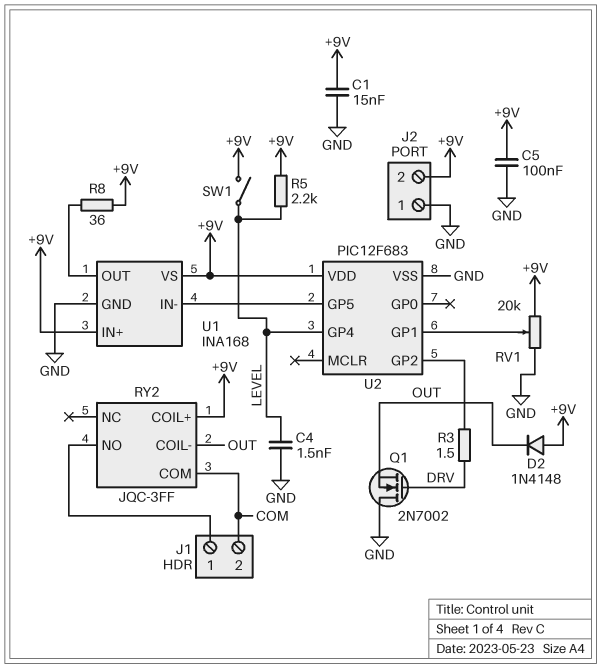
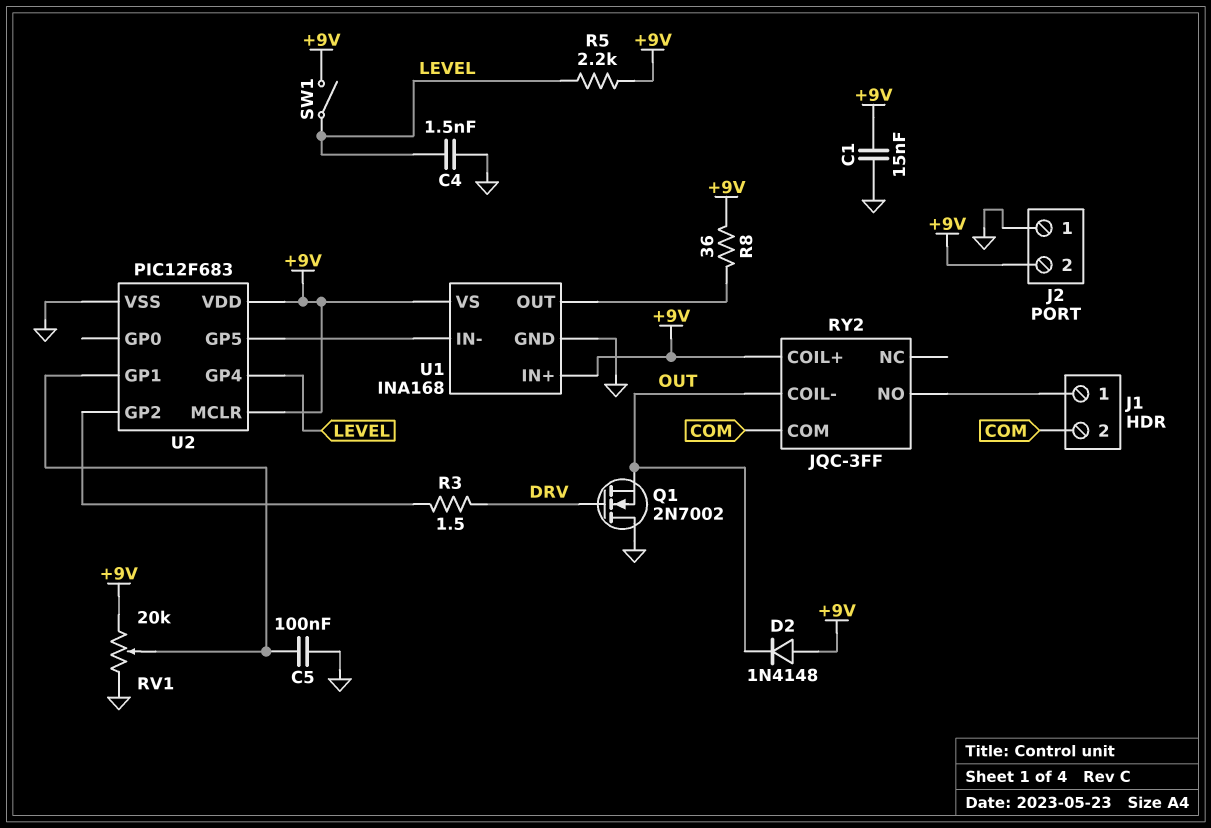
C5: 100nF (+9V, GND) -> 100nF (GND, U2/GP1)
U2 pin MCLR: none -> +9V

